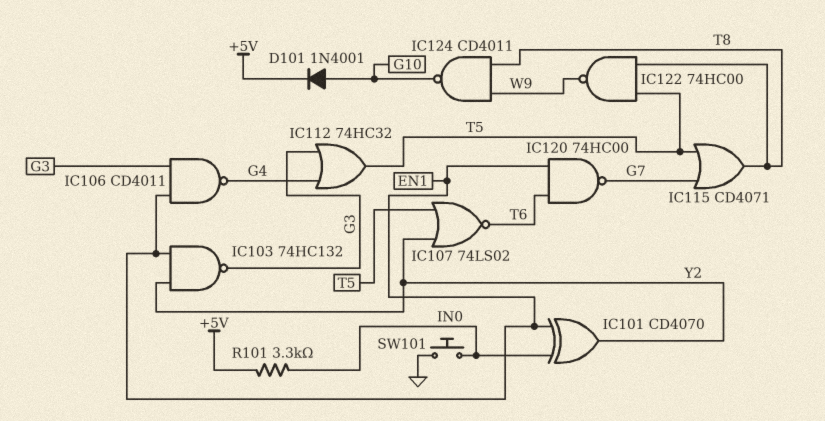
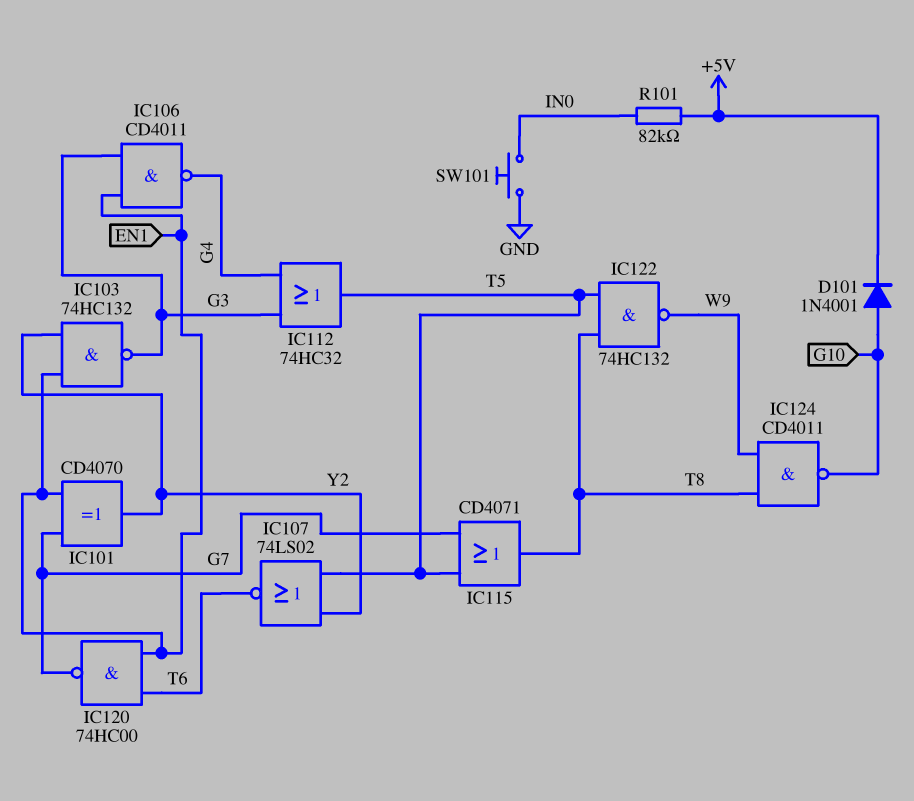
IC101: XOR CD4070 (in EN1, in IN0, out Y2) -> XOR CD4070 (in EN1, in G7, out Y2)
IC122: NAND 74HC00 (in T5, in T8, out W9) -> NAND 74HC132 (in T5, in T8, out W9)
R101: 3.3k (+5V, IN0) -> 82k (+5V, IN0)

